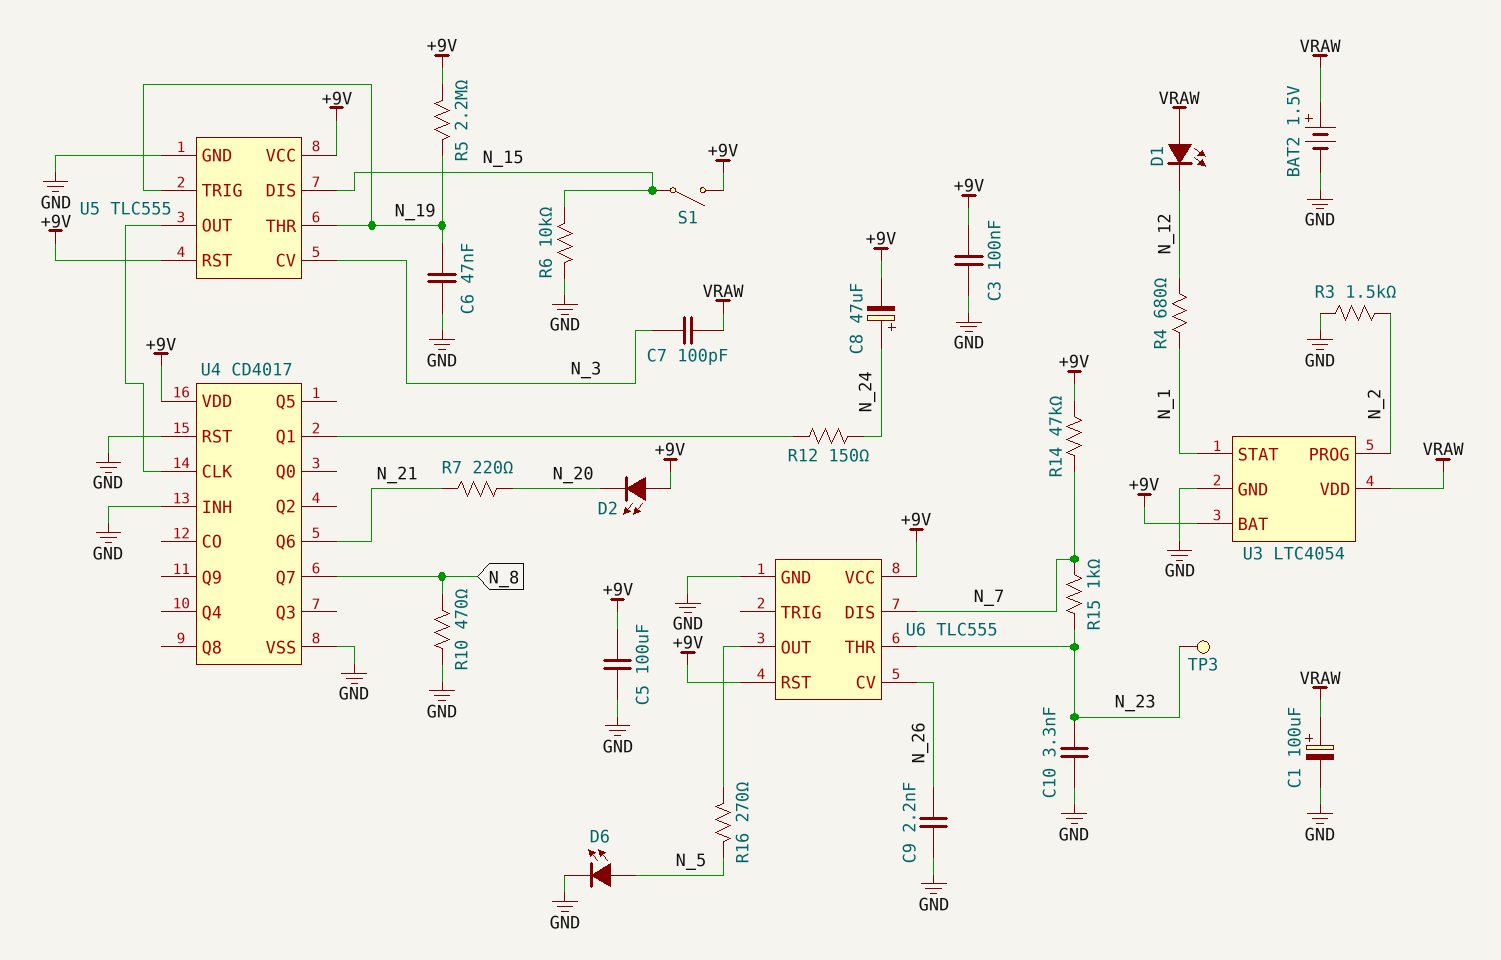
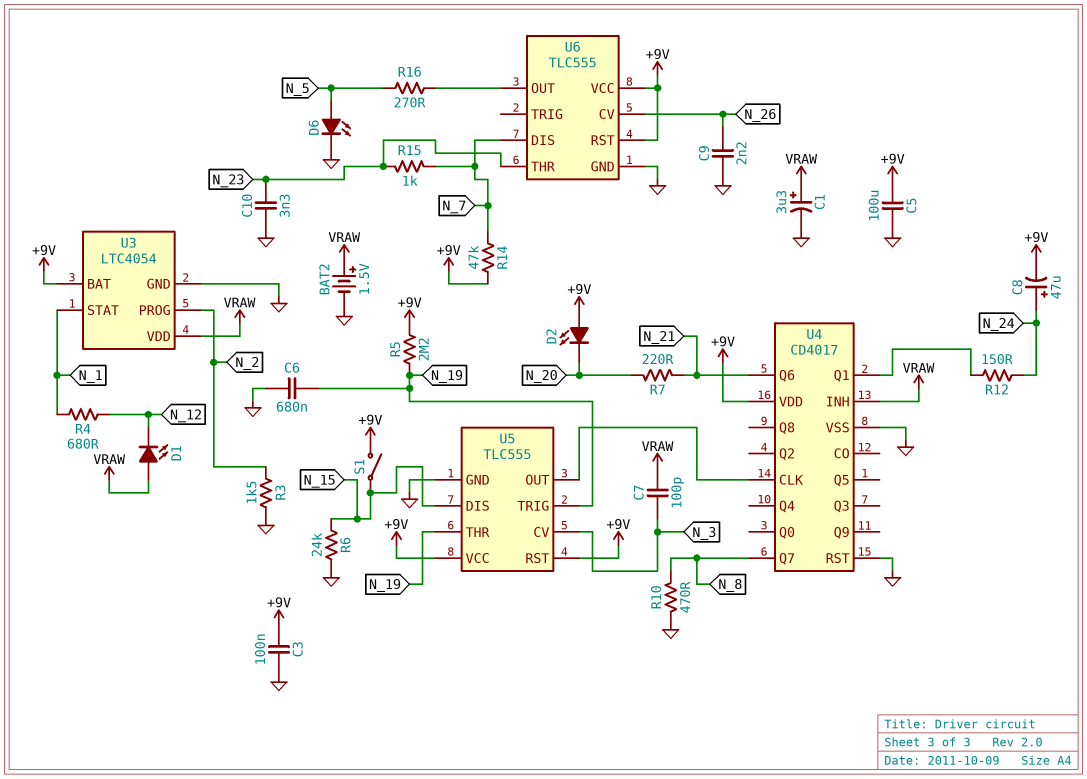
C1: 100uF (plus VRAW, minus GND) -> 3.3uF (plus VRAW, minus GND)
C6: 47nF (GND, N_19) -> 680nF (GND, N_19)
R6: 10k (GND, N_15) -> 24k (GND, N_15)
TP3: test point (N_23) -> none
U4 pin INH: GND -> VRAW

